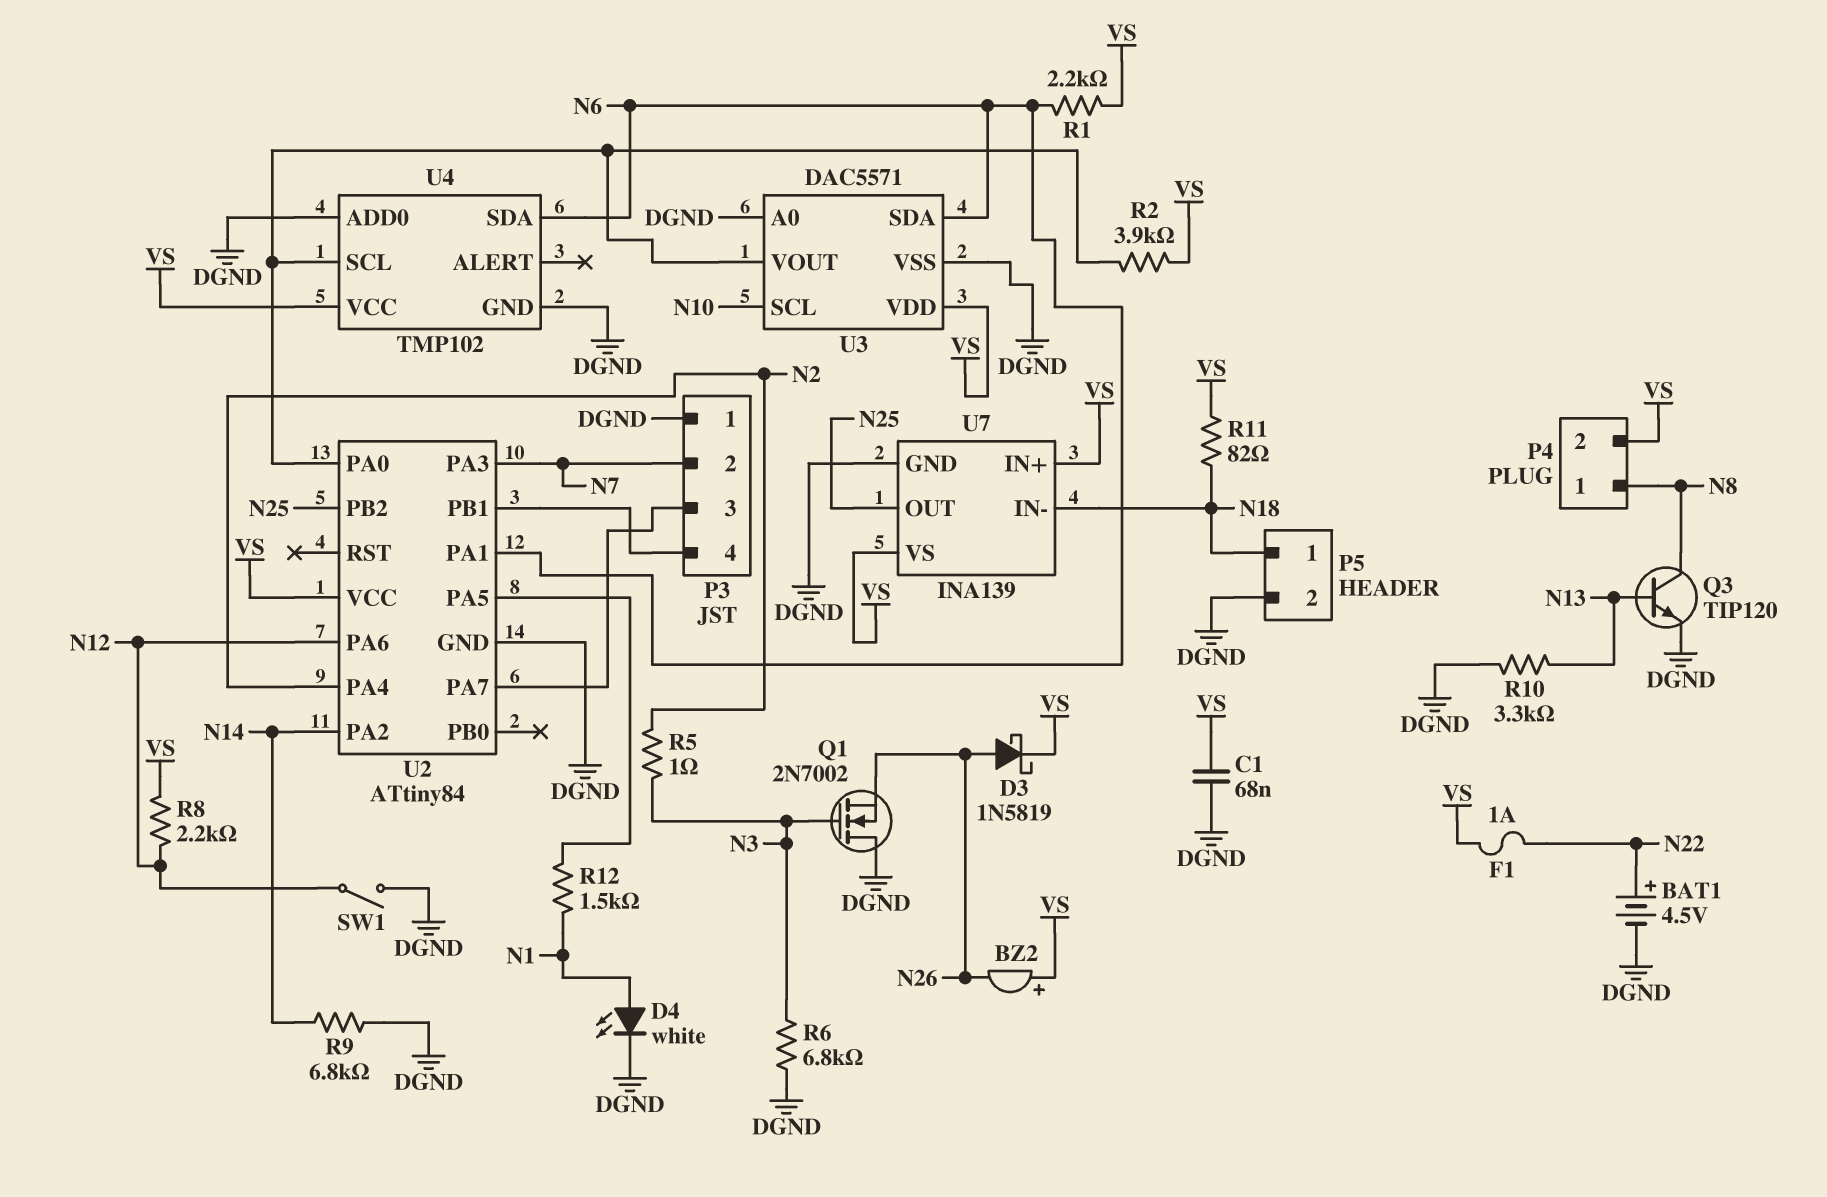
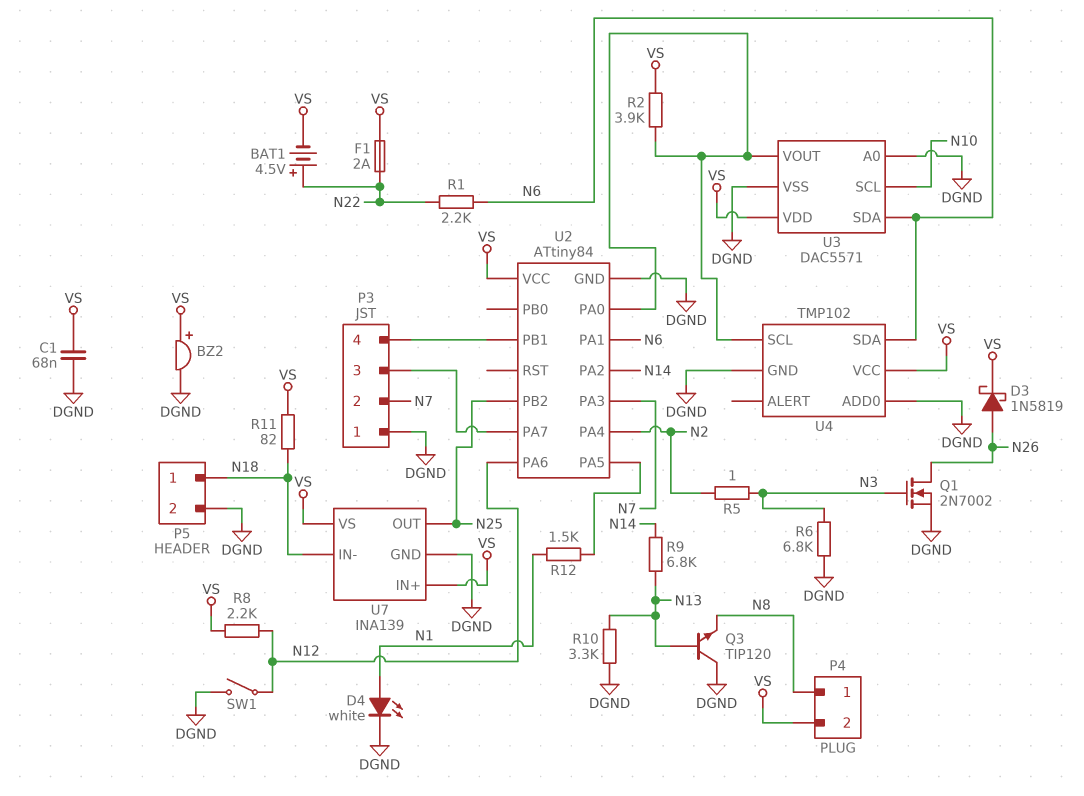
BAT1: 4.5V (plus N22, minus DGND) -> 4.5V (plus N22, minus VS)
BZ2: buzzer (plus VS, minus N26) -> buzzer (plus VS, minus DGND)
F1: 1A (N22, VS) -> 2A (N22, VS)
Q1: NMOS 2N7002 (G N3, D DGND, S N26) -> NMOS 2N7002 (G N3, D N26, S DGND)
Q3: NPN TIP120 (B N13, C N8, E DGND) -> NPN TIP120 (B N13, C DGND, E N8)
R1: 2.2k (N6, VS) -> 2.2k (N6, N22)
R9: 6.8k (DGND, N14) -> 6.8k (N13, N14)

